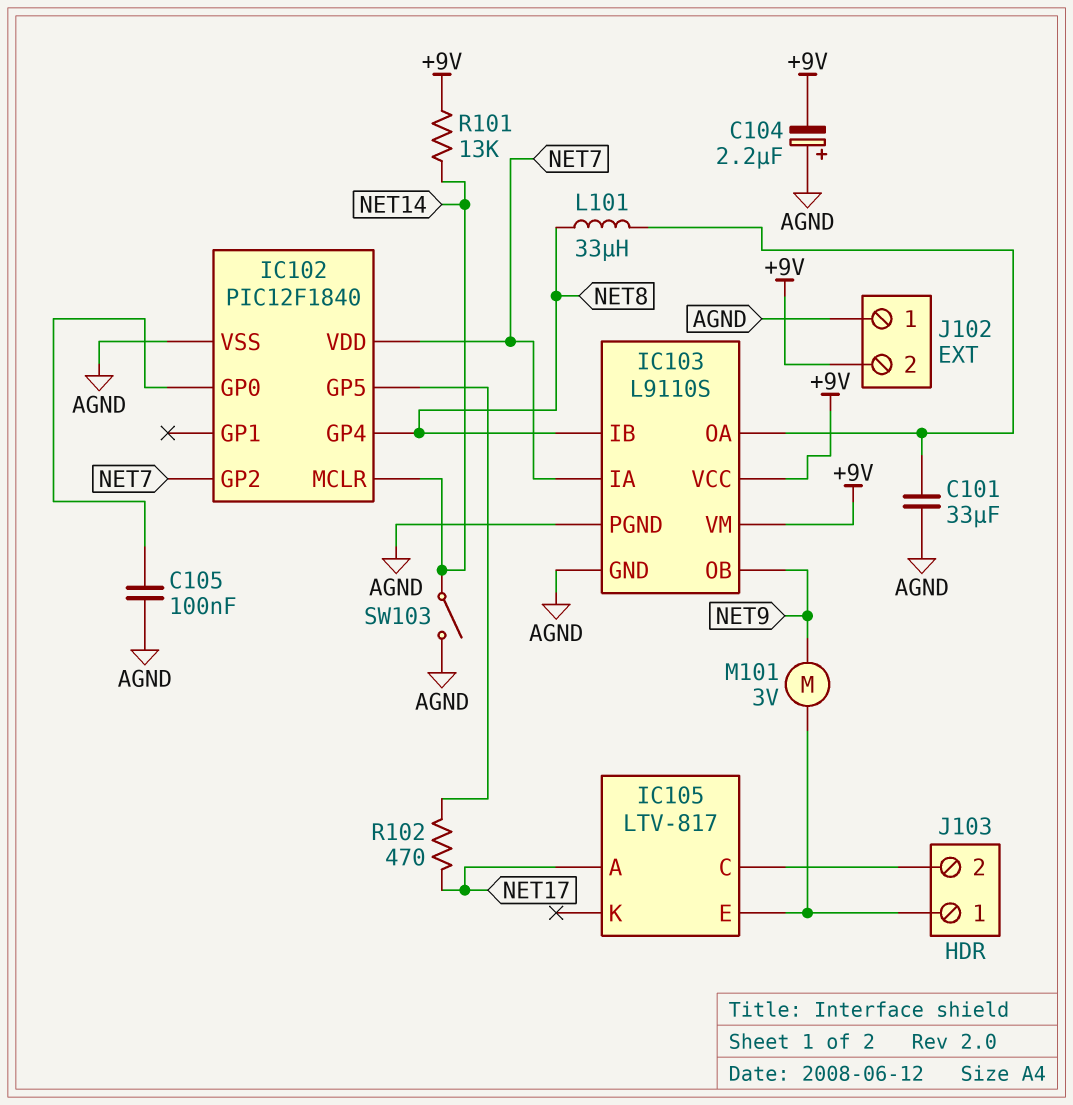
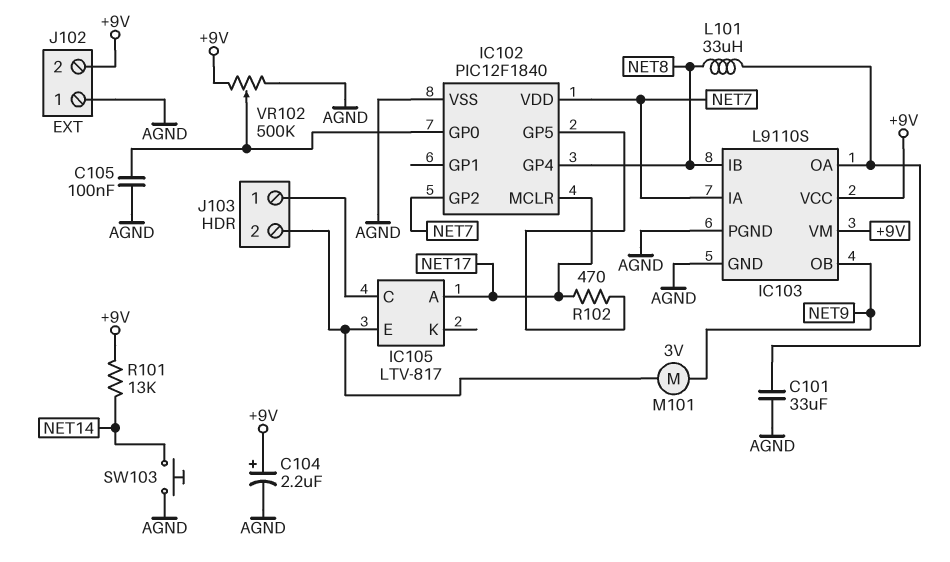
C104: 2.2uF (plus AGND, minus +9V) -> 2.2uF (plus +9V, minus AGND)
IC102 pin MCLR: NET14 -> NET17
J103 pin 1: IC105/E -> IC105/C
J103 pin 2: IC105/C -> IC105/E
SW103: switch (AGND, NET14) -> button (AGND, NET14)
VR102: none -> 500k (+9V, AGND, wiper IC102/GP0)

